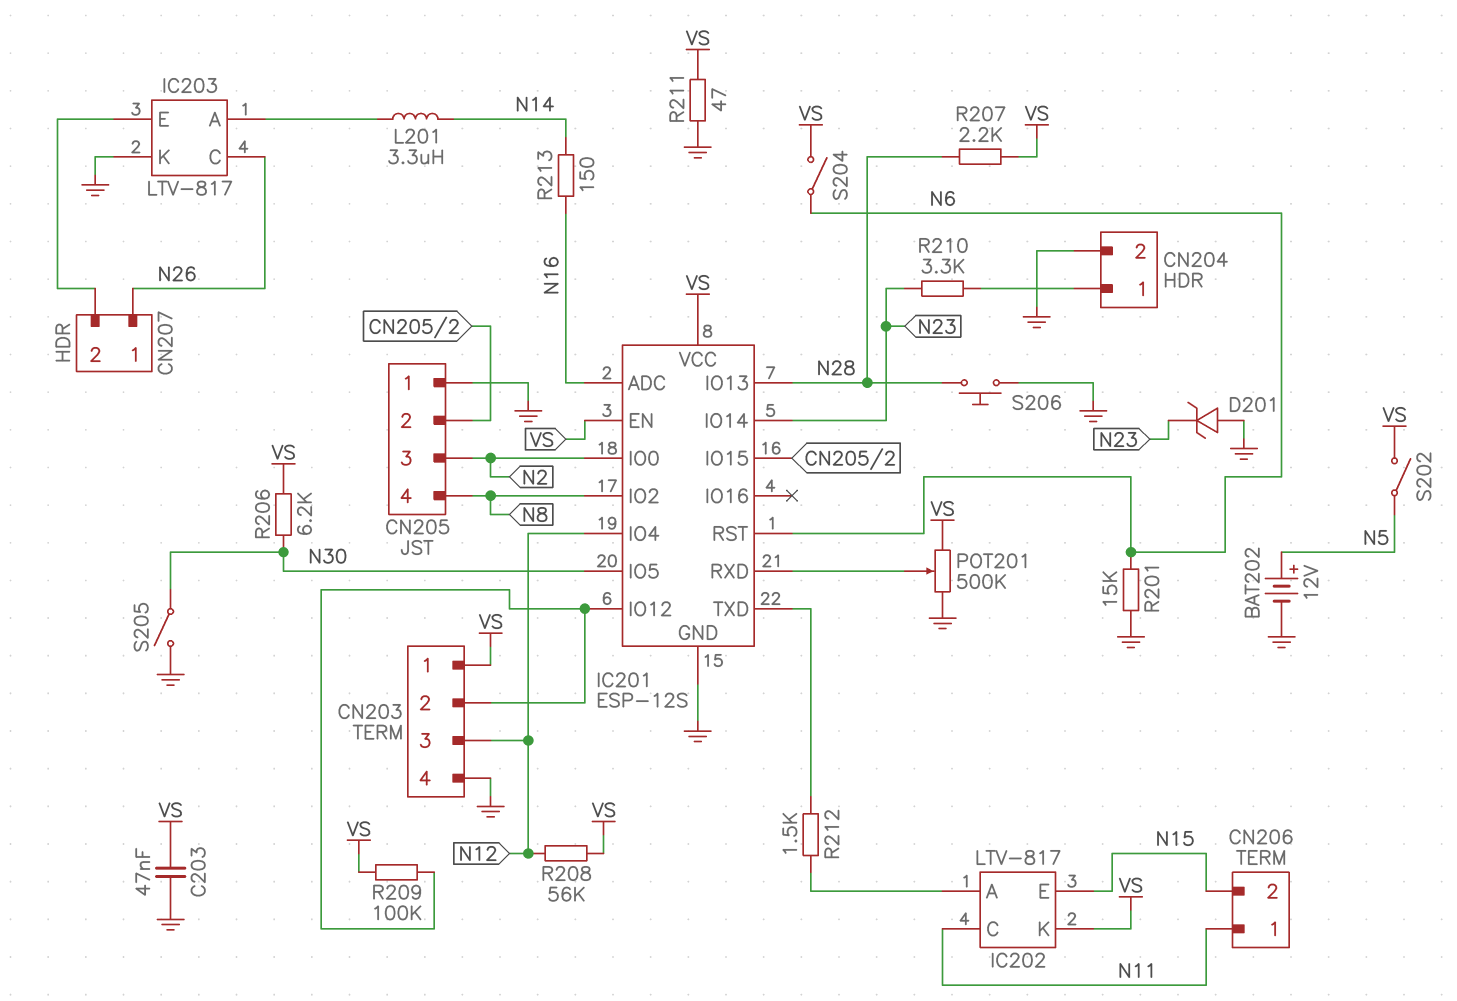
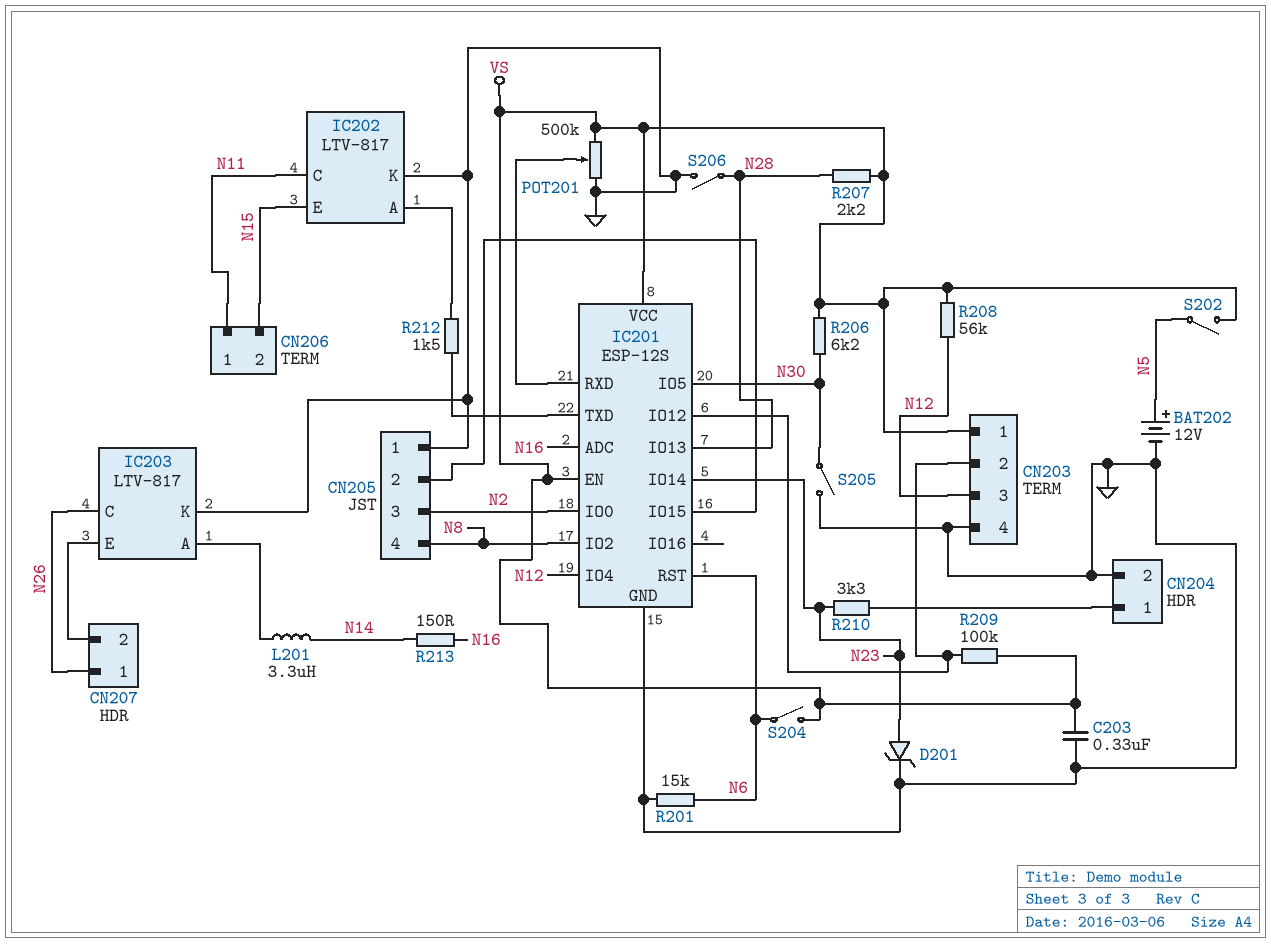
C203: 47nF (GND, VS) -> 330nF (GND, VS)
D201: zener (A GND, K N23) -> zener (A N23, K GND)
IC202 pin K: VS -> GND
R211: 47 (GND, VS) -> none
S206: button (GND, N28) -> switch (GND, N28)

